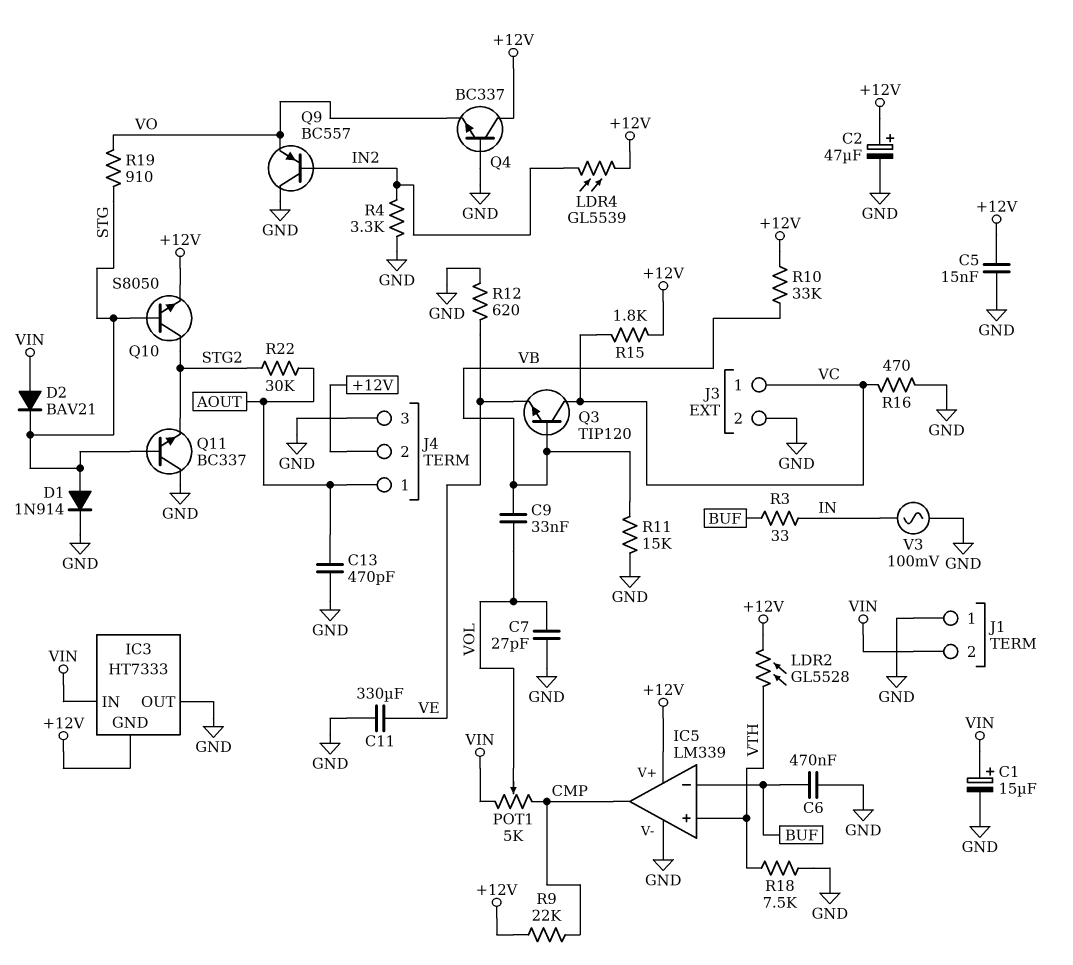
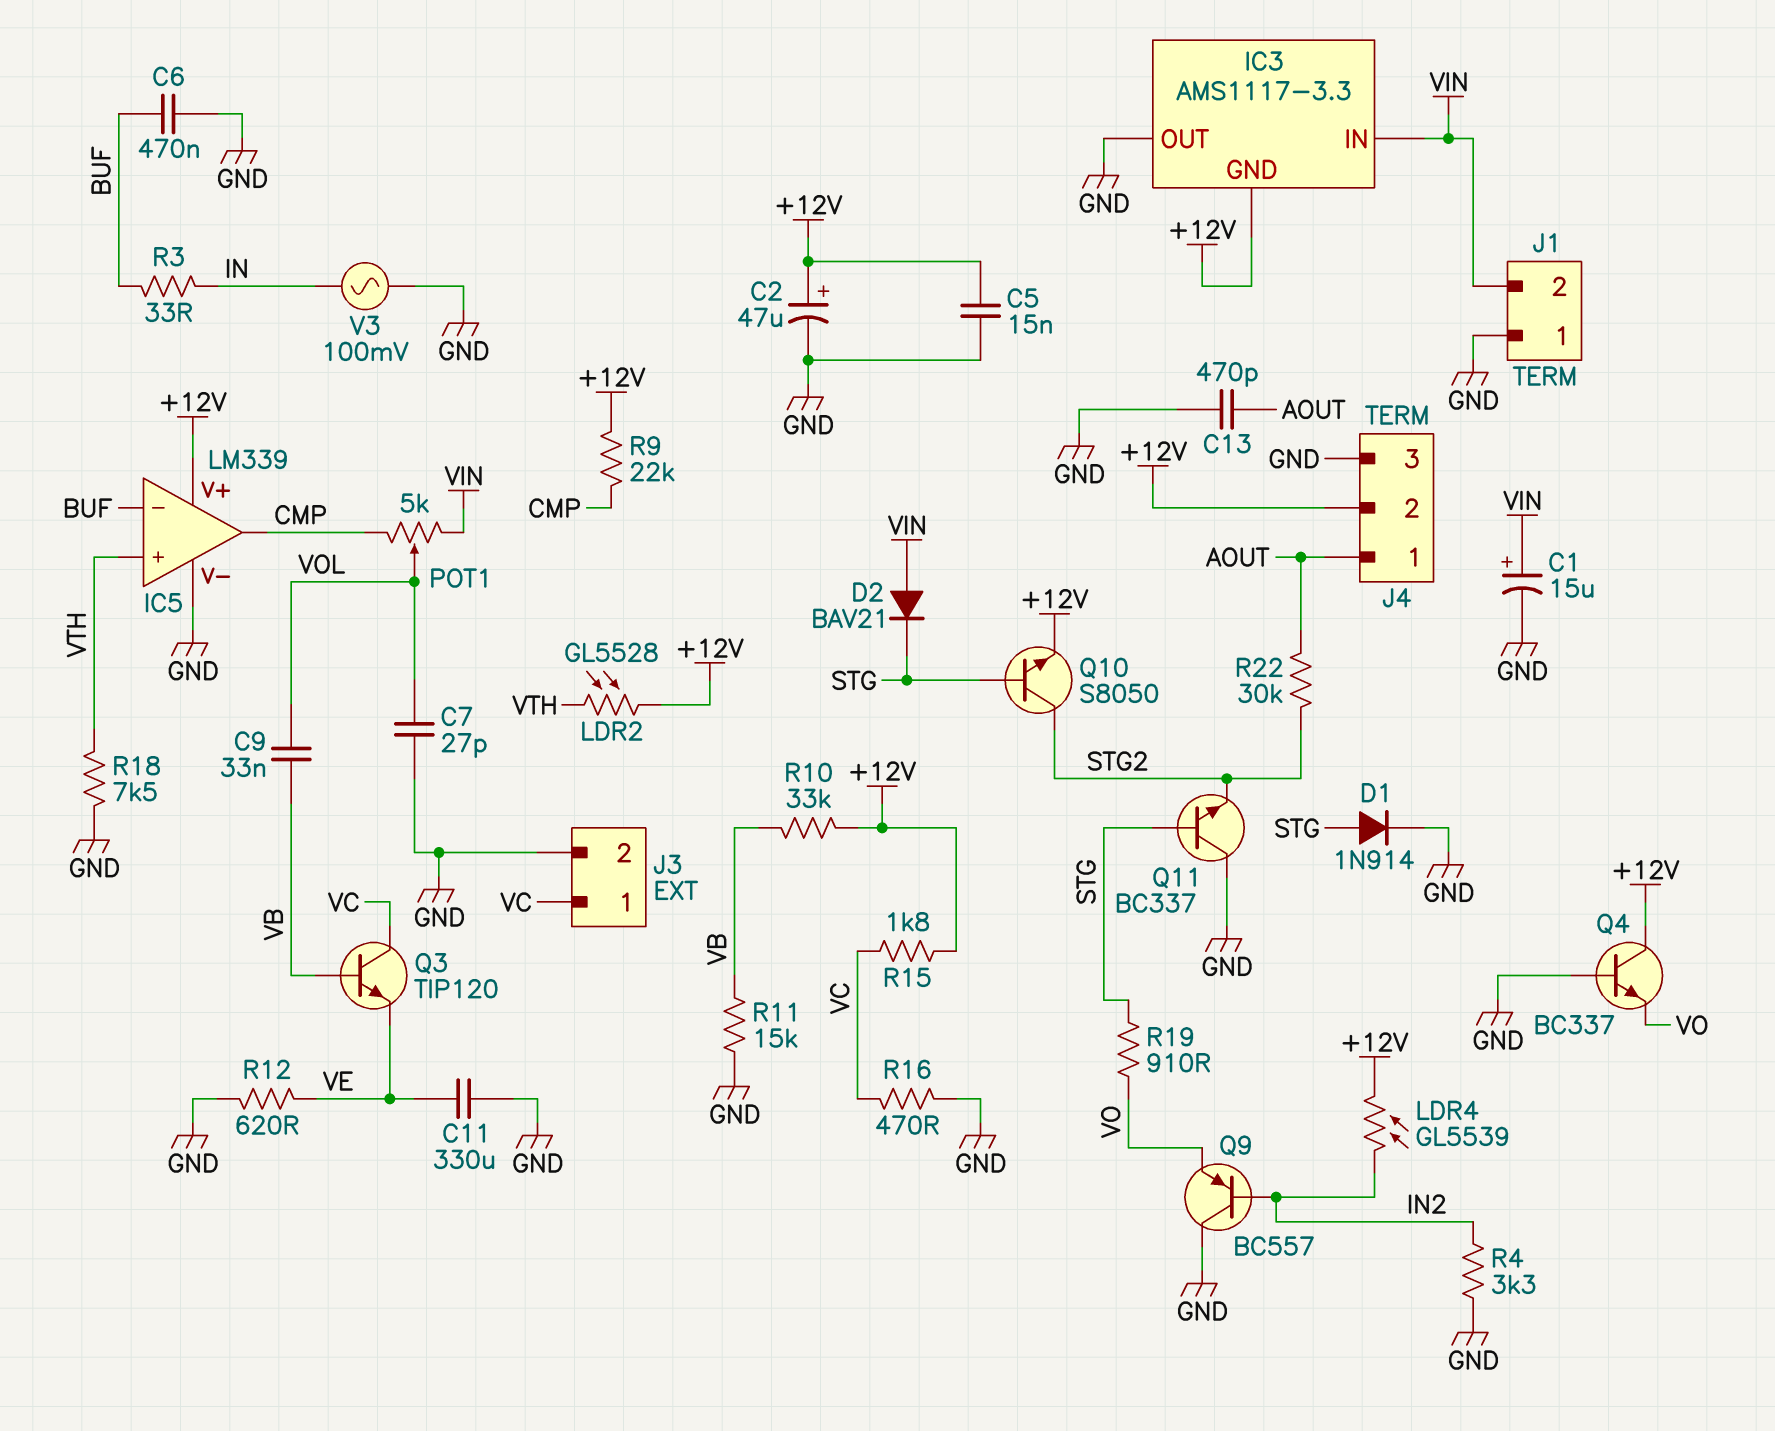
IC3: HT7333 -> AMS1117-3.3

